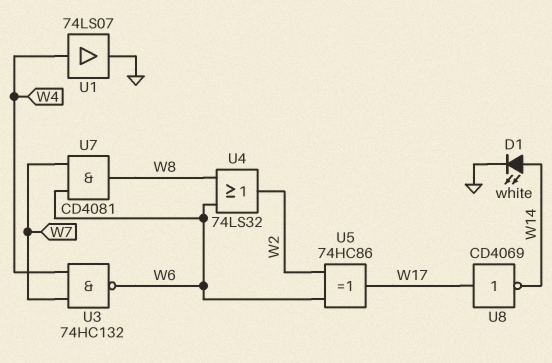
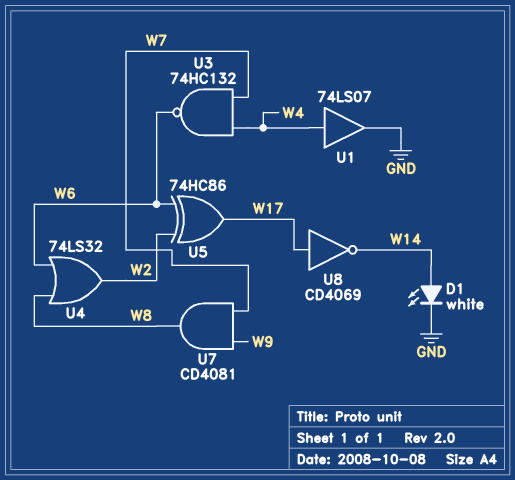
U7: AND CD4081 (in W6, in W7, out W8) -> AND CD4081 (in W7, in W9, out W8)

